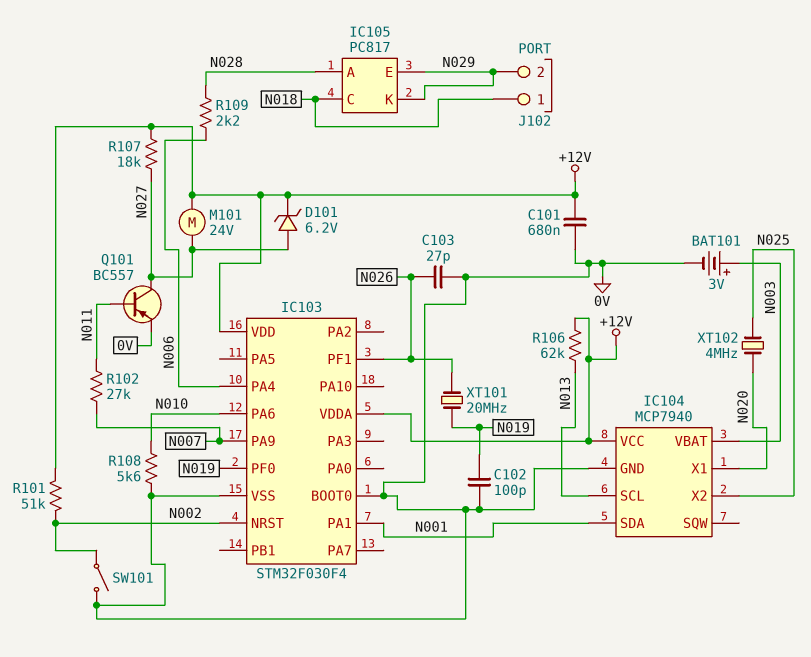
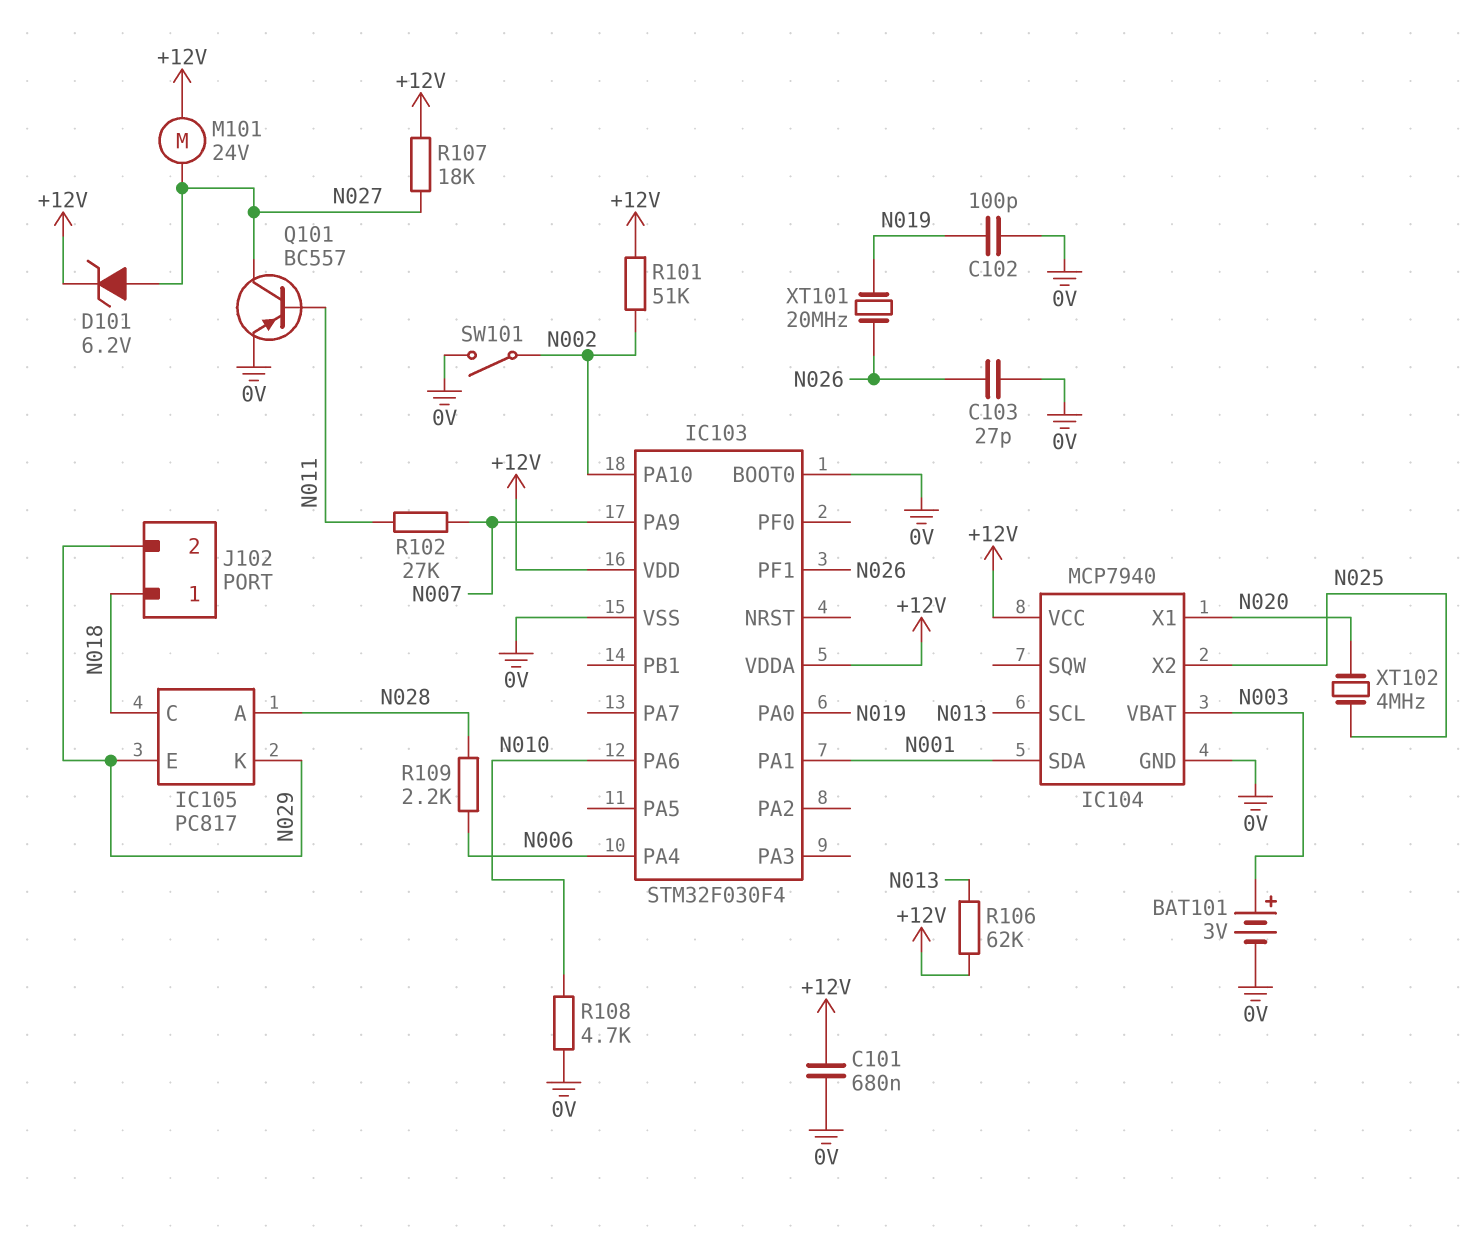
IC103 pin NRST: N002 -> none
IC103 pin PA0: none -> N019
IC103 pin PA10: none -> N002
IC103 pin PF0: N019 -> none
R108: 5.6k (0V, N010) -> 4.7k (0V, N010)

